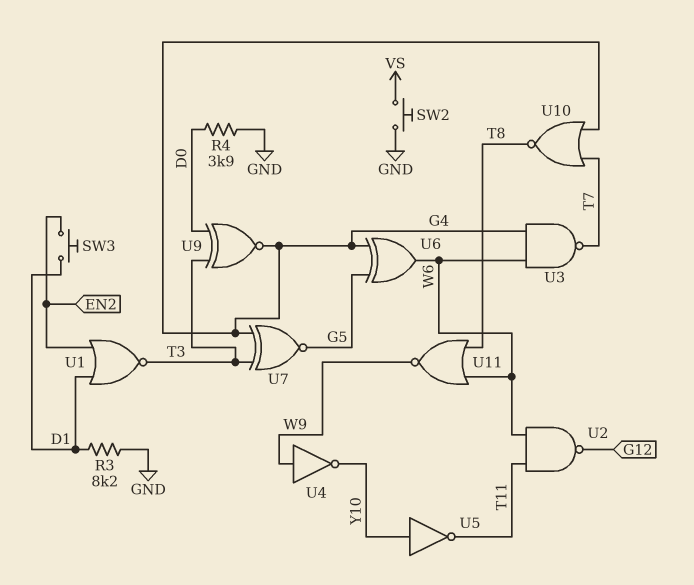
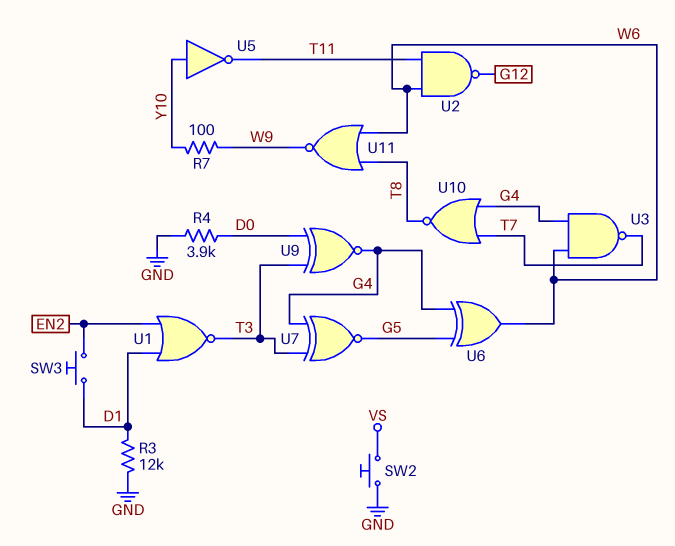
R3: 8.2k (D1, GND) -> 12k (D1, GND)
R7: none -> 100 (W9, Y10)
U4: NOT (in W9, out Y10) -> none

